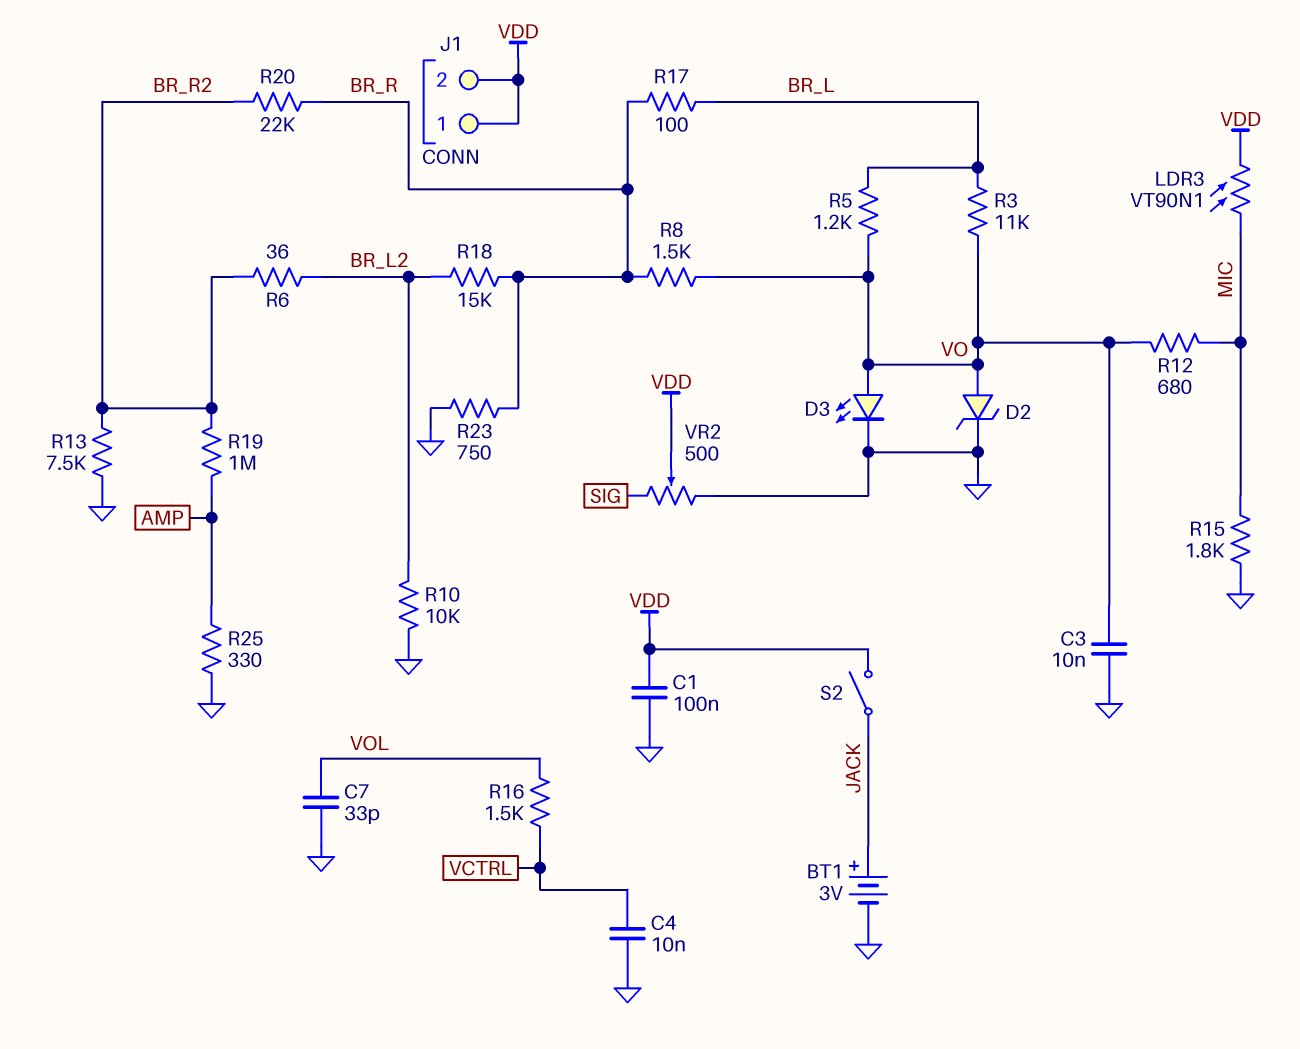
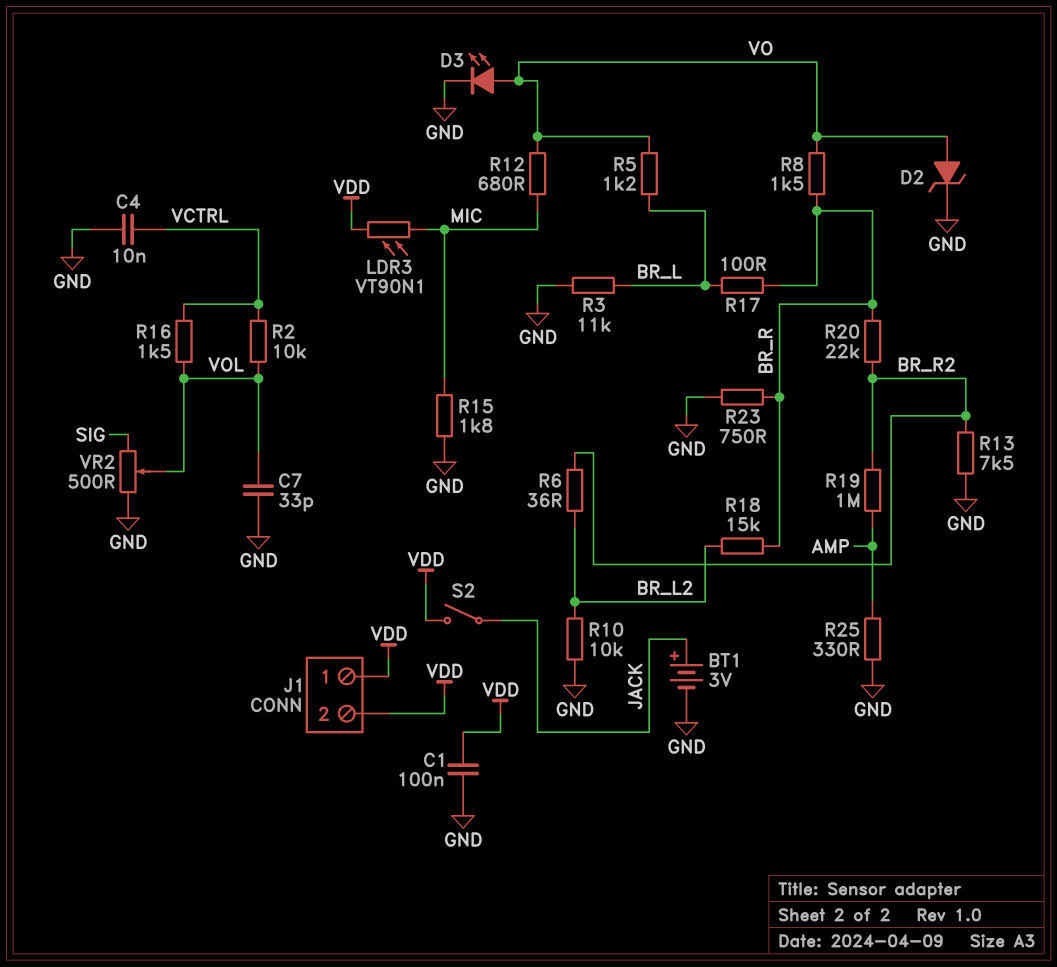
C3: 10nF (GND, VO) -> none
R2: none -> 10k (VCTRL, VOL)
R3: 11k (BR_L, VO) -> 11k (BR_L, GND)
VR2: 500 (GND, SIG, wiper VDD) -> 500 (GND, SIG, wiper VOL)

